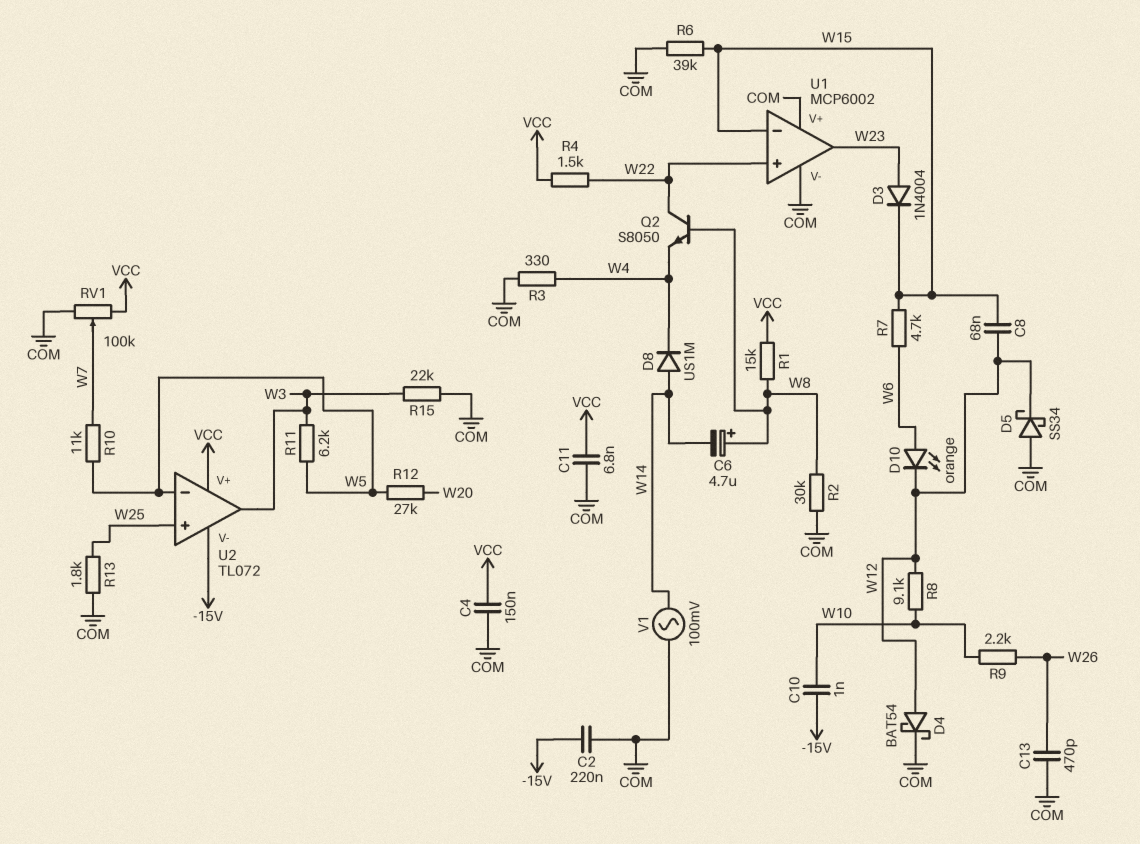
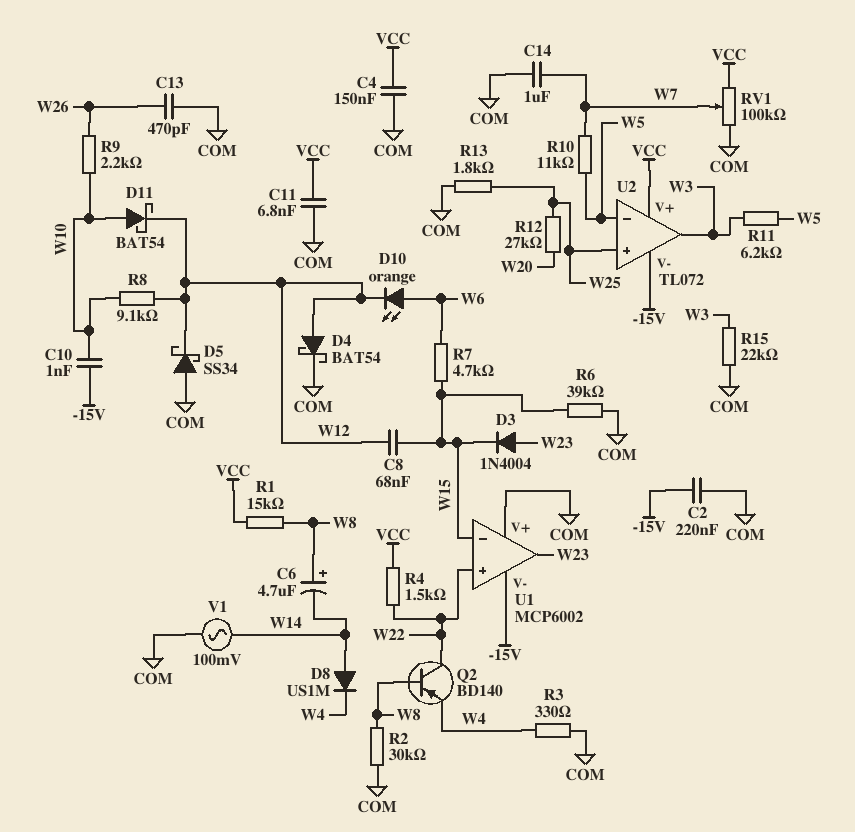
C14: none -> 1uF (COM, W7)
D11: none -> schottky BAT54 (A W10, K W12)
Q2: NPN S8050 (B W8, C W22, E W4) -> PNP BD140 (B W8, C W22, E W4)
R12: 27k (W5, W20) -> 27k (W20, W25)
U1 pin V-: COM -> -15V

